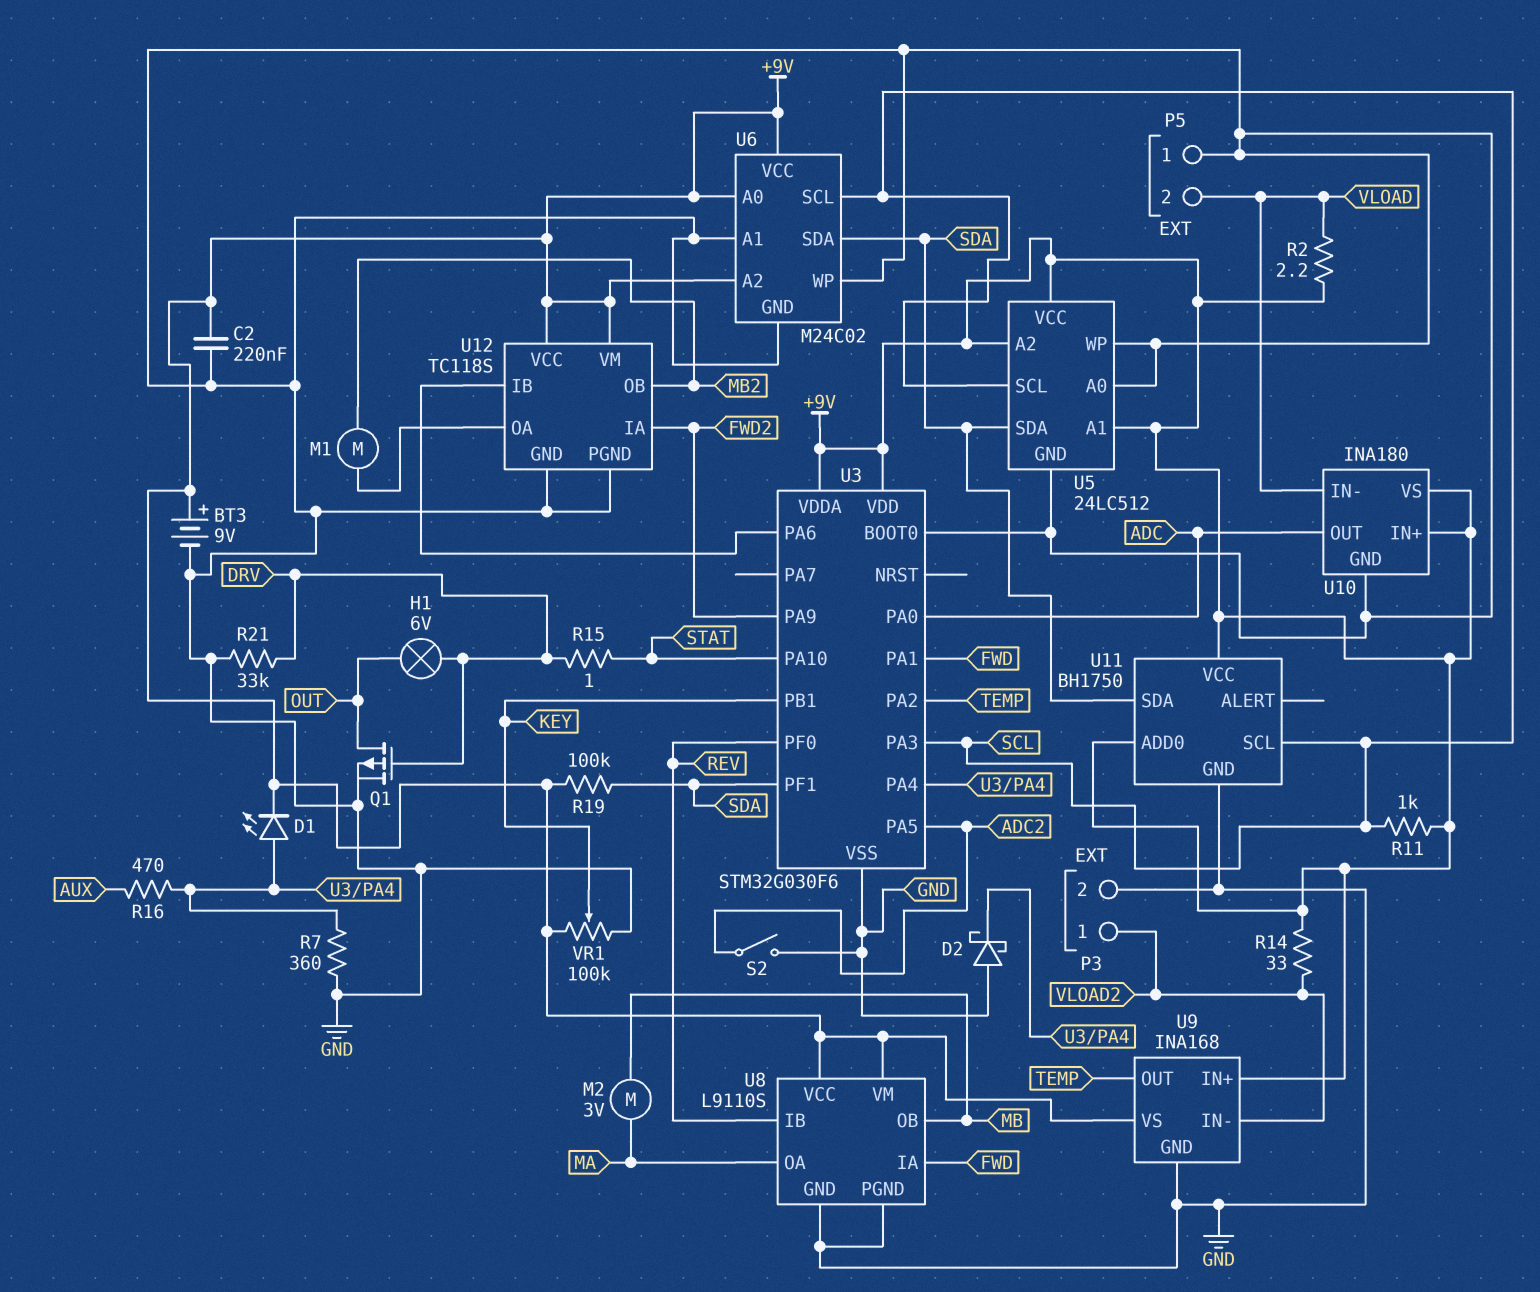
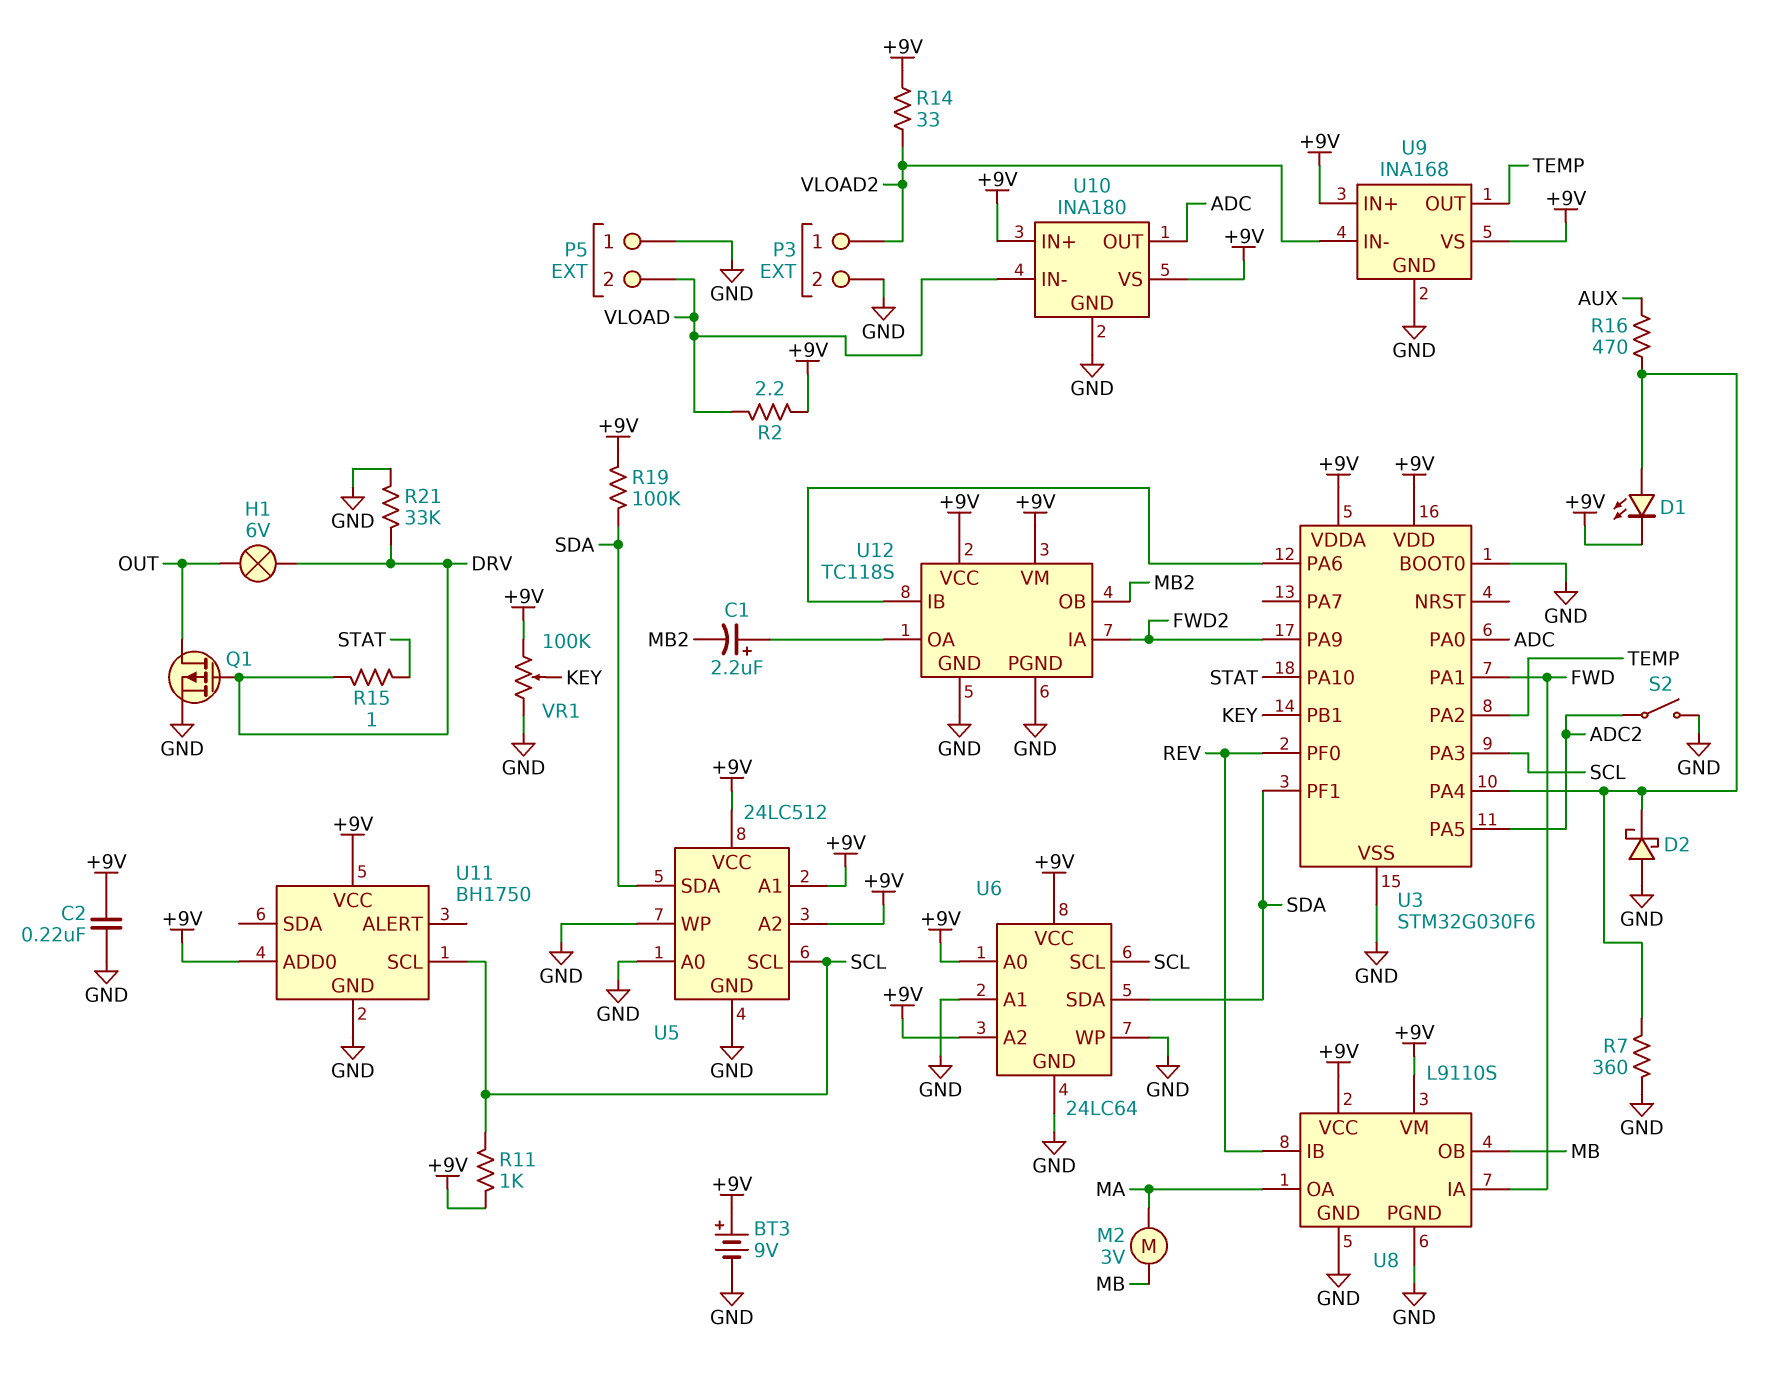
C1: none -> 2.2uF (plus U12/OA, minus MB2)
M1: motor (MB2, U12/OA) -> none
U6: M24C02 -> 24LC64
U11 pin SDA: SDA -> none

